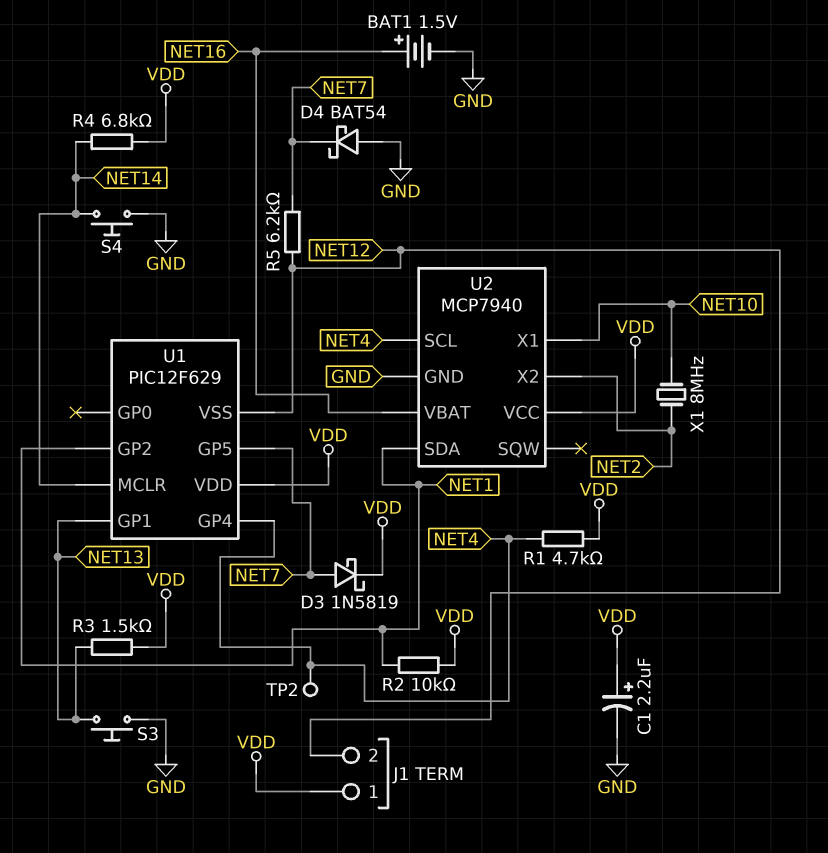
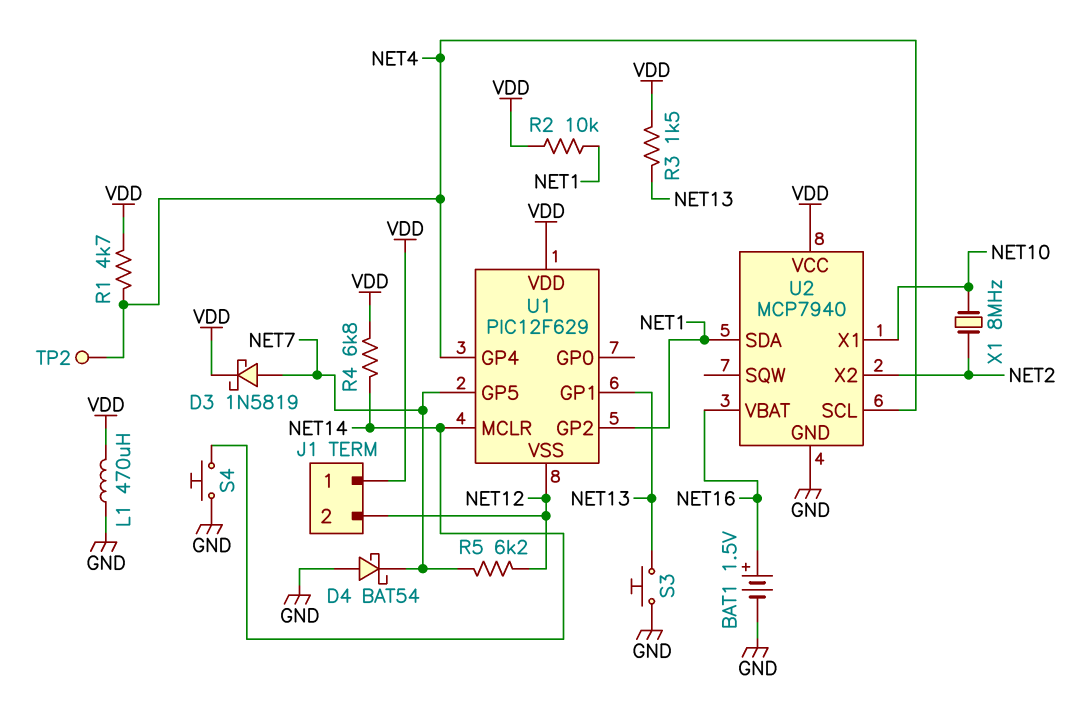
C1: 2.2uF (plus VDD, minus GND) -> none
L1: none -> 470uH (GND, VDD)

